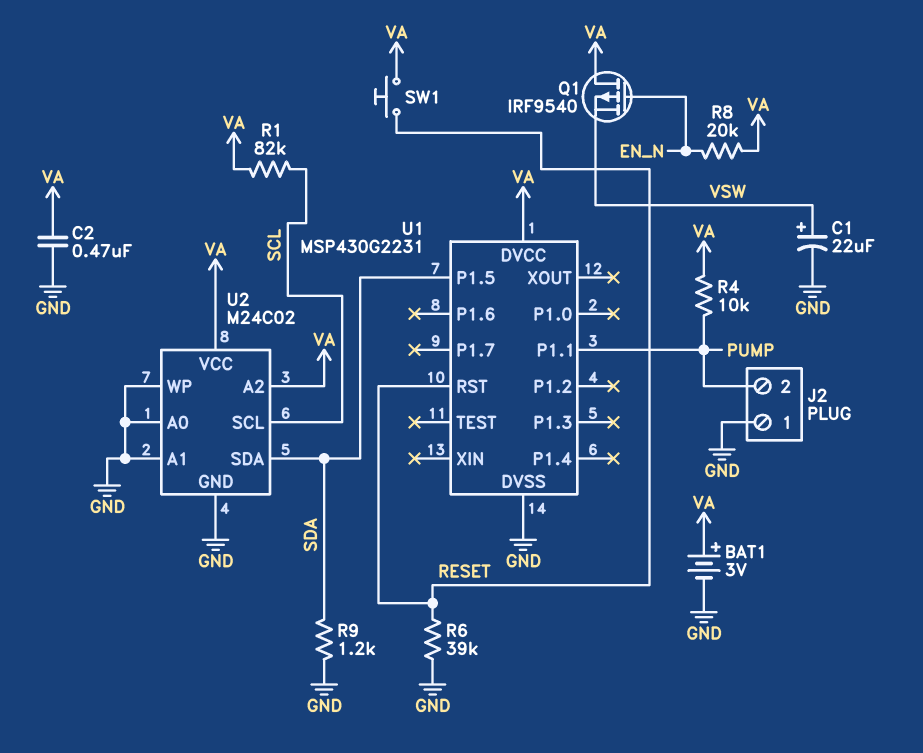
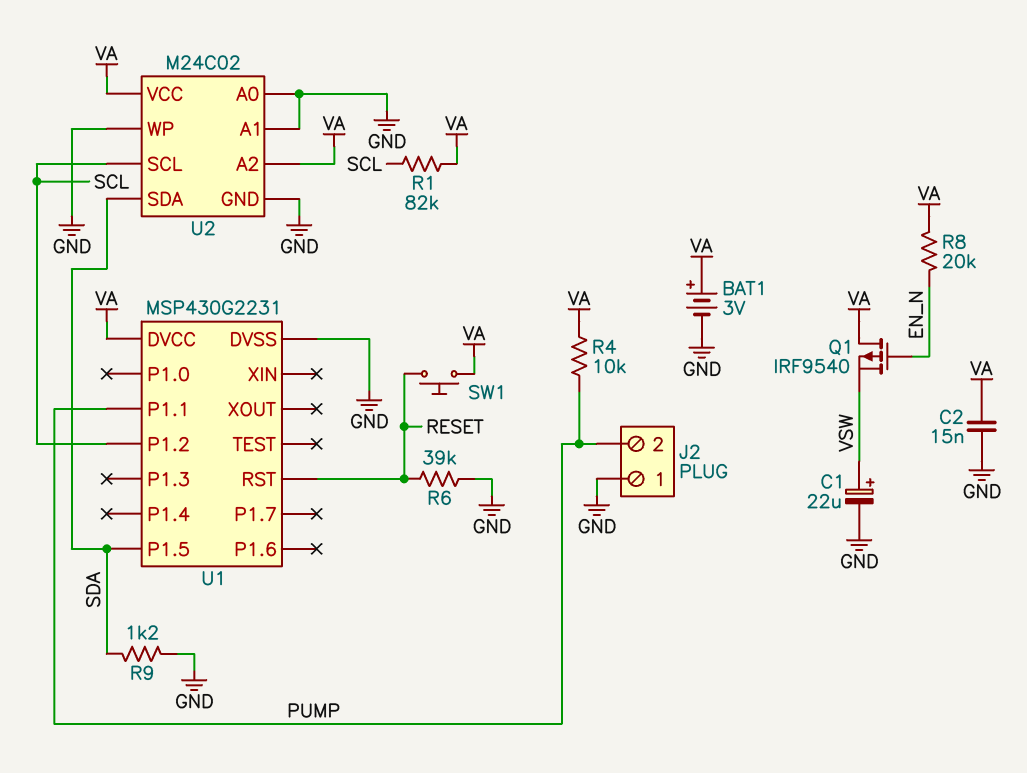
C2: 470nF (GND, VA) -> 15nF (GND, VA)
U1 pin P1.2: none -> SCL

